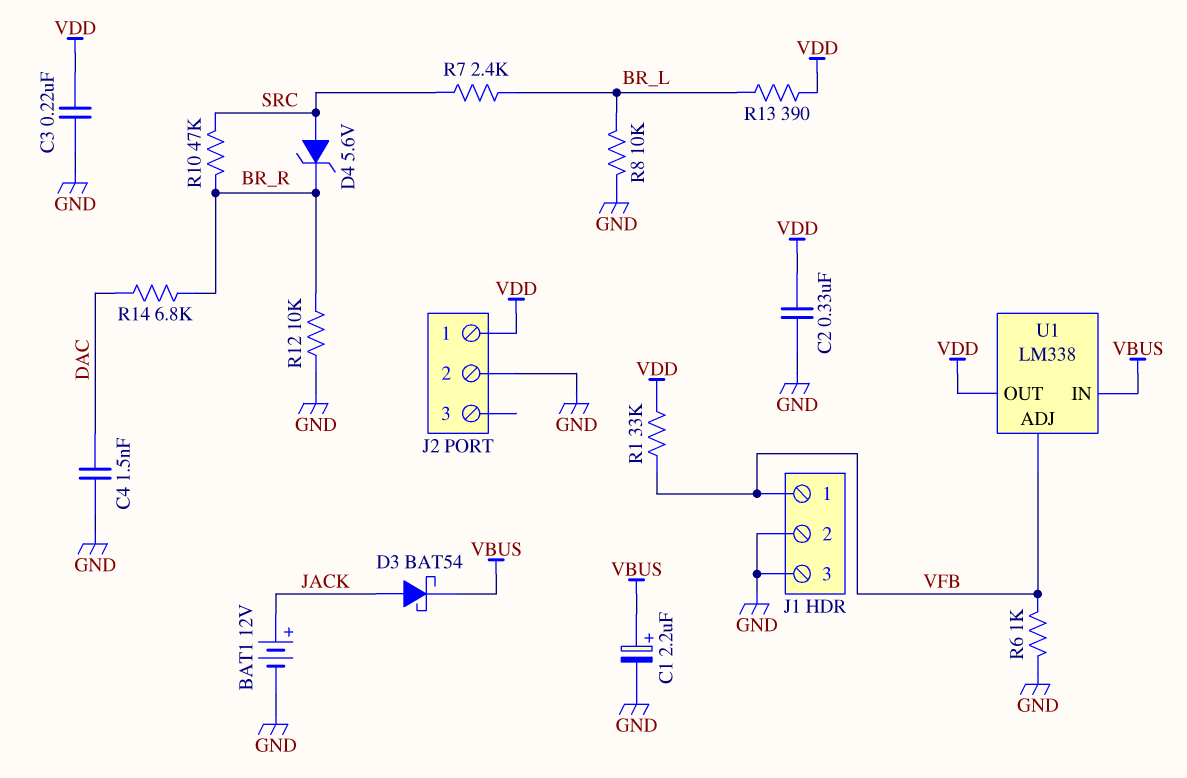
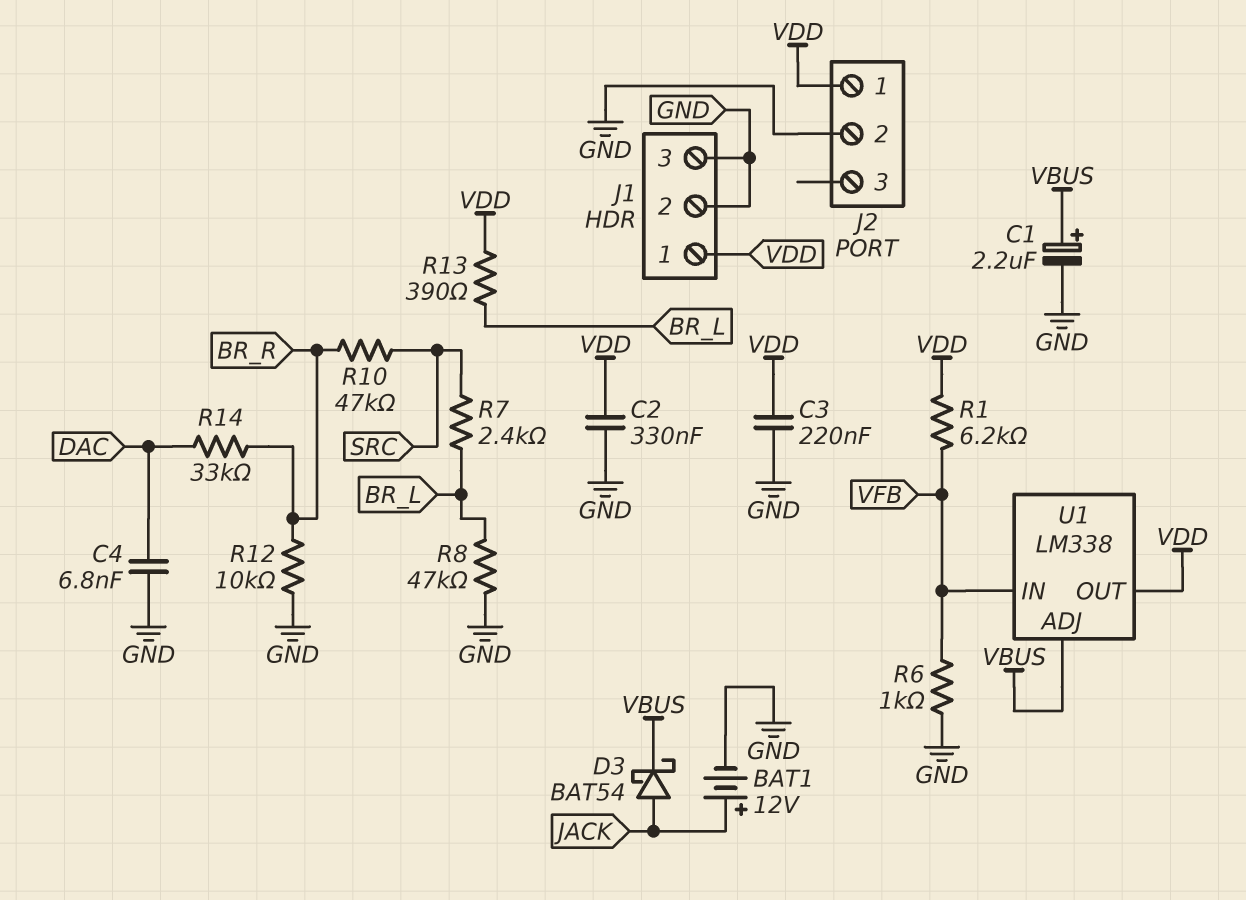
C4: 1.5nF (DAC, GND) -> 6.8nF (DAC, GND)
D4: zener 5.6V (A SRC, K BR_R) -> none
J1 pin 1: VFB -> VDD
R1: 33k (VDD, VFB) -> 6.2k (VDD, VFB)
R8: 10k (BR_L, GND) -> 47k (BR_L, GND)
R14: 6.8k (BR_R, DAC) -> 33k (BR_R, DAC)
U1 pin ADJ: VFB -> VBUS
U1 pin IN: VBUS -> VFB

